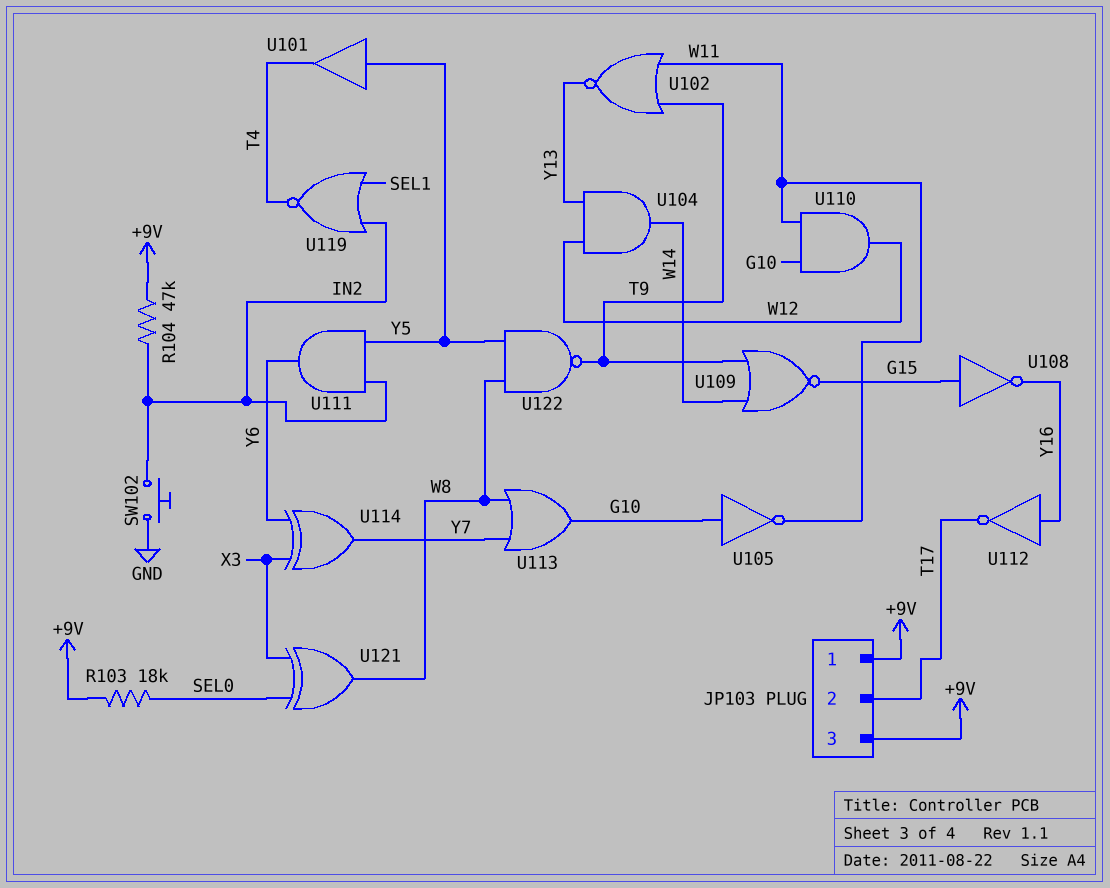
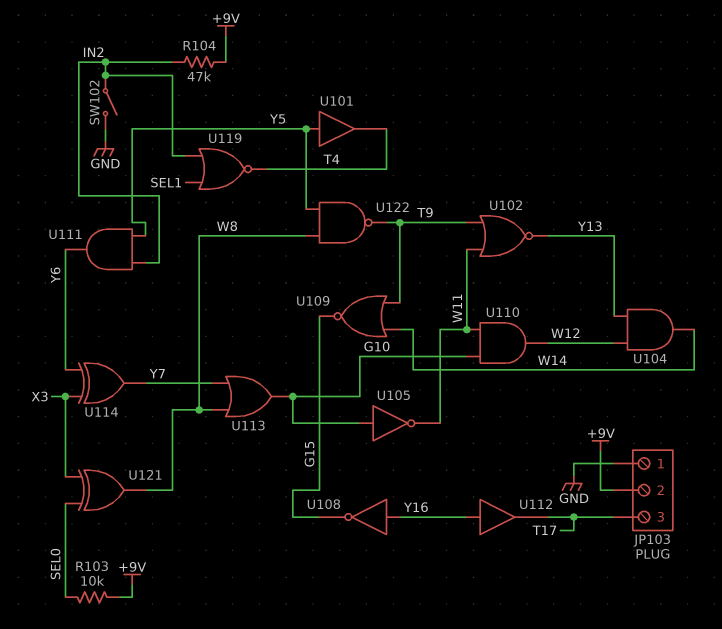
JP103 pin 1: +9V -> GND
JP103 pin 2: T17 -> +9V
JP103 pin 3: +9V -> T17
R103: 18k (+9V, SEL0) -> 10k (+9V, SEL0)
SW102: button (GND, IN2) -> switch (GND, IN2)
U108: NOT (in G15, out Y16) -> NOT (in Y16, out G15)
U112: NOT (in Y16, out T17) -> buffer (in Y16, out T17)

